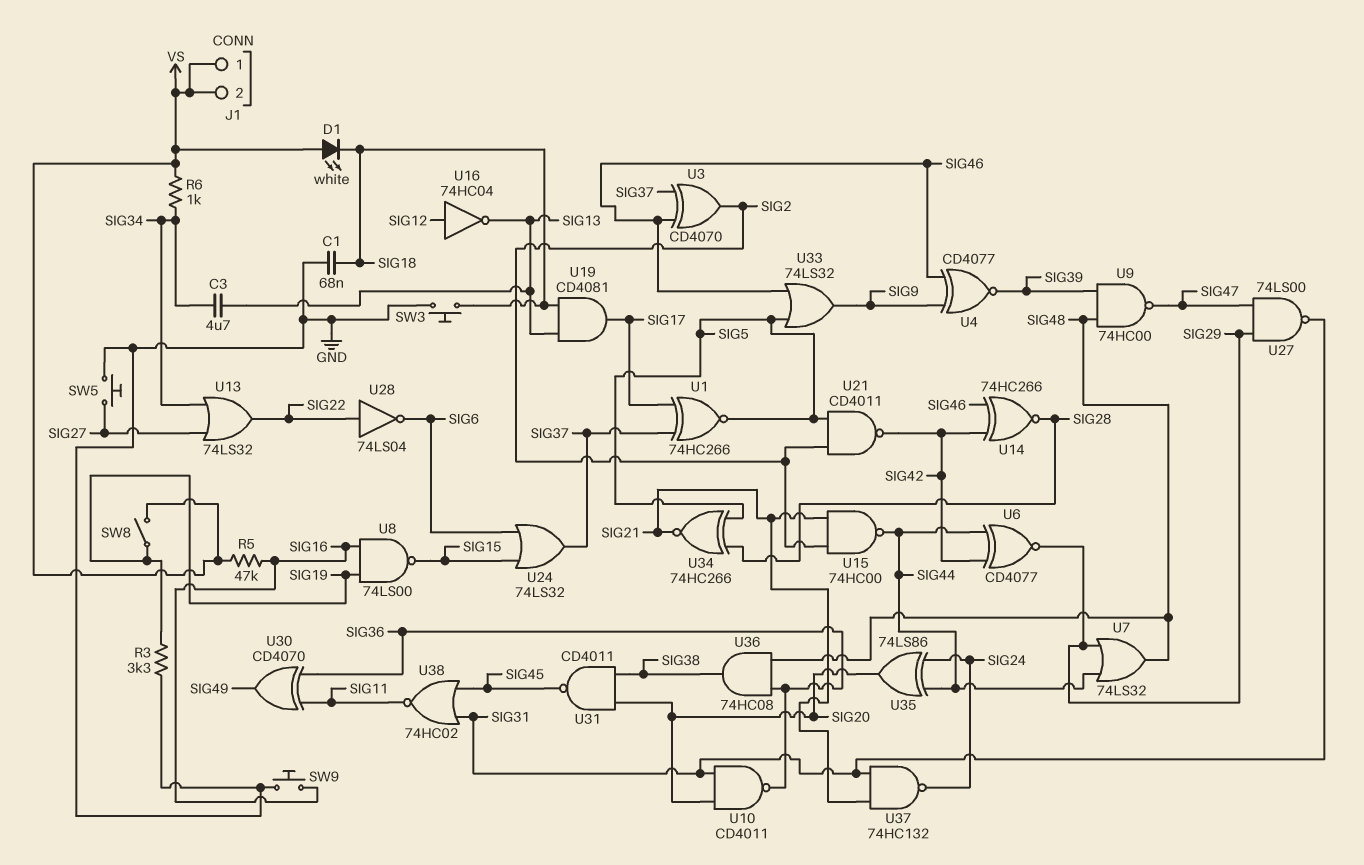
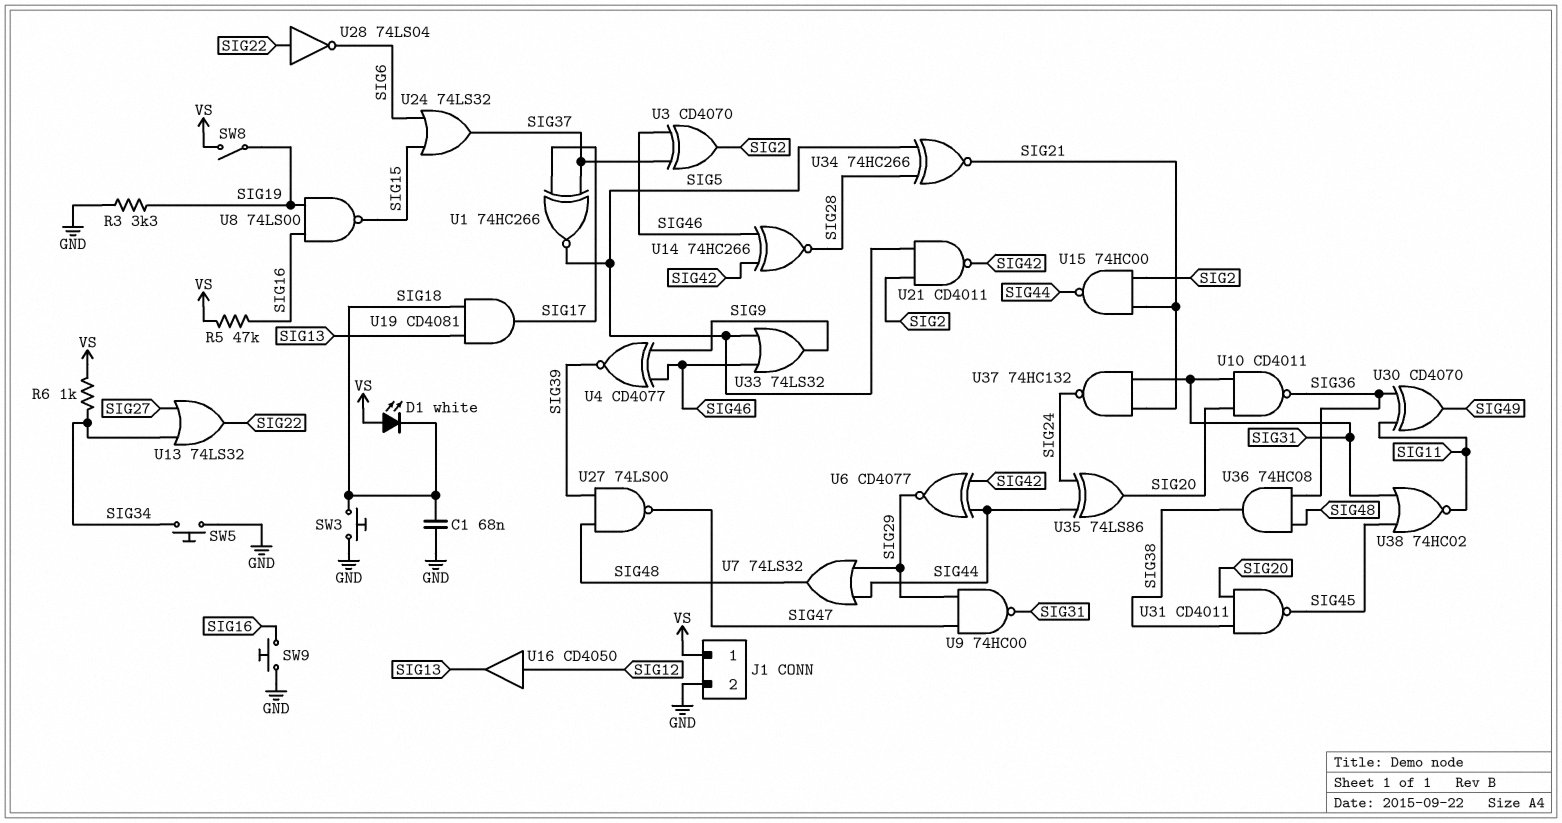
C3: 4.7uF (SIG13, SIG34) -> none
J1 pin 2: VS -> GND
SW5: button (GND, SIG27) -> button (GND, SIG34)
U9: NAND 74HC00 (in SIG39, in SIG48, out SIG47) -> NAND 74HC00 (in SIG29, in SIG47, out SIG31)
U16: NOT 74HC04 (in SIG12, out SIG13) -> buffer CD4050 (in SIG12, out SIG13)
U27: NAND 74LS00 (in SIG29, in SIG47, out SIG31) -> NAND 74LS00 (in SIG39, in SIG48, out SIG47)

